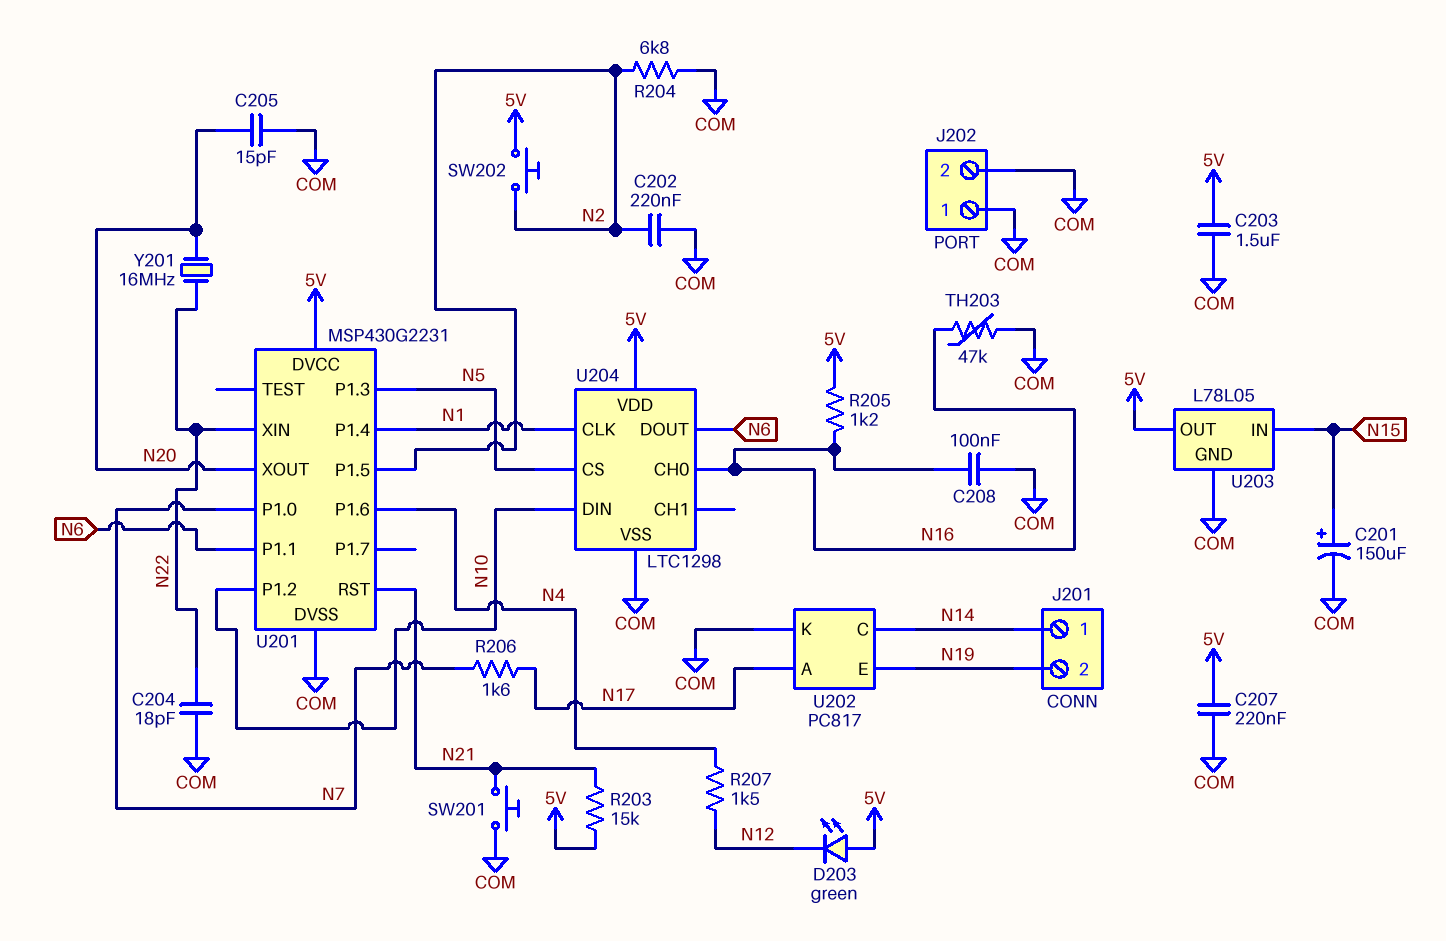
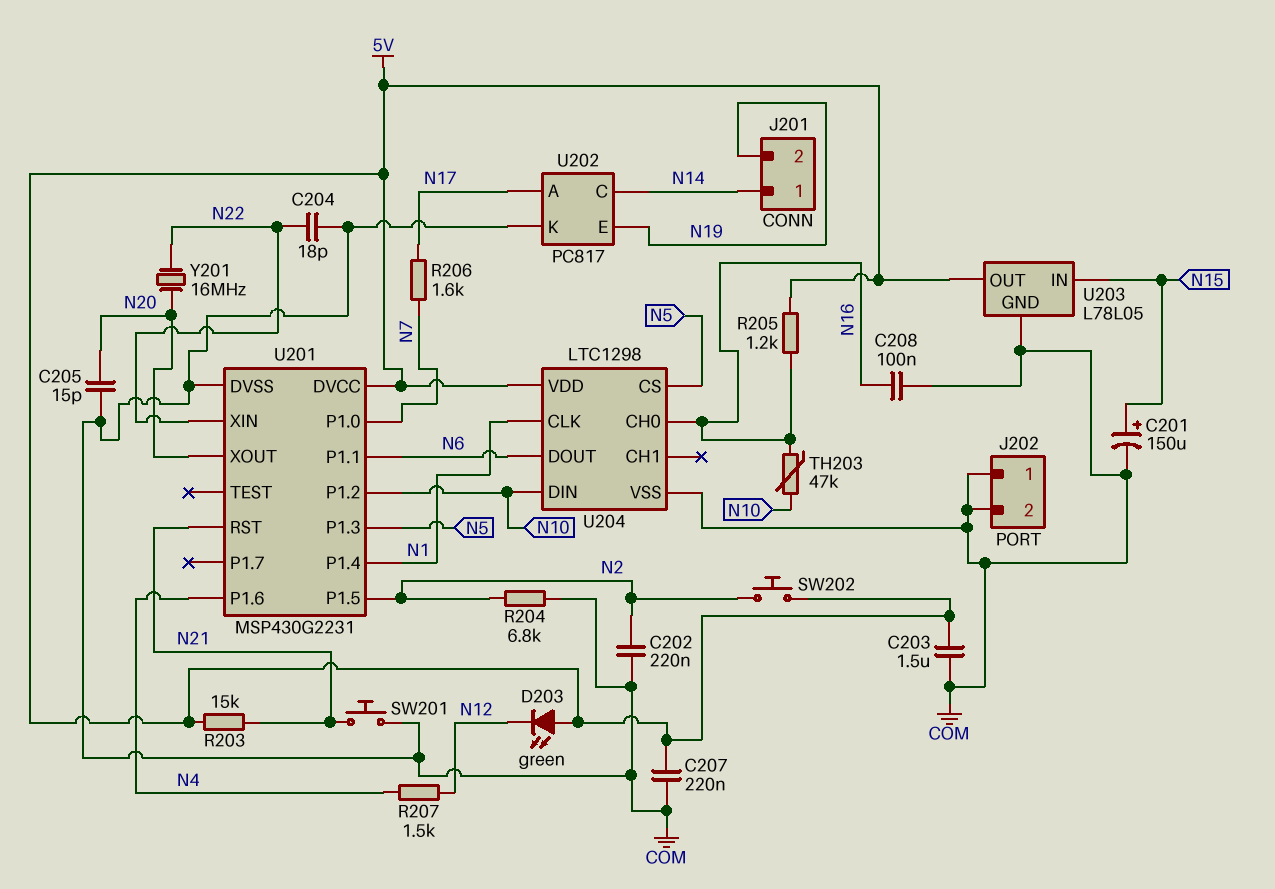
TH203: 47k (COM, N16) -> 47k (N10, N16)

